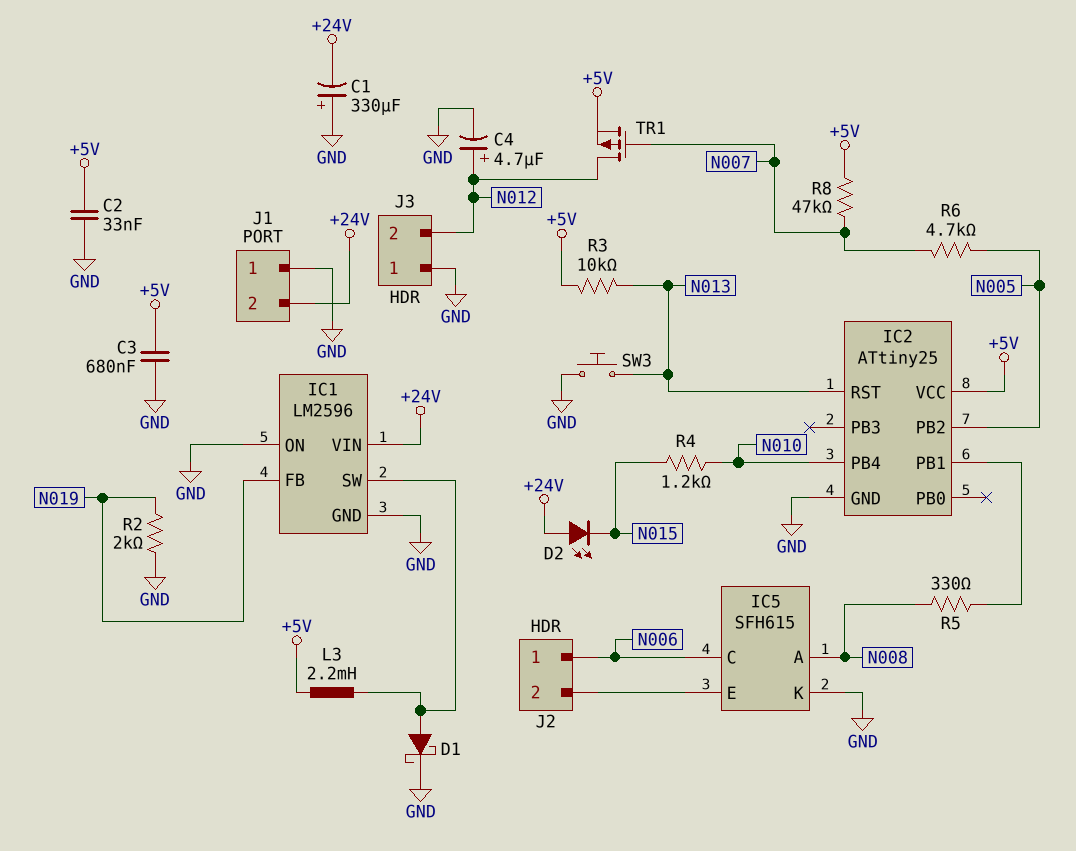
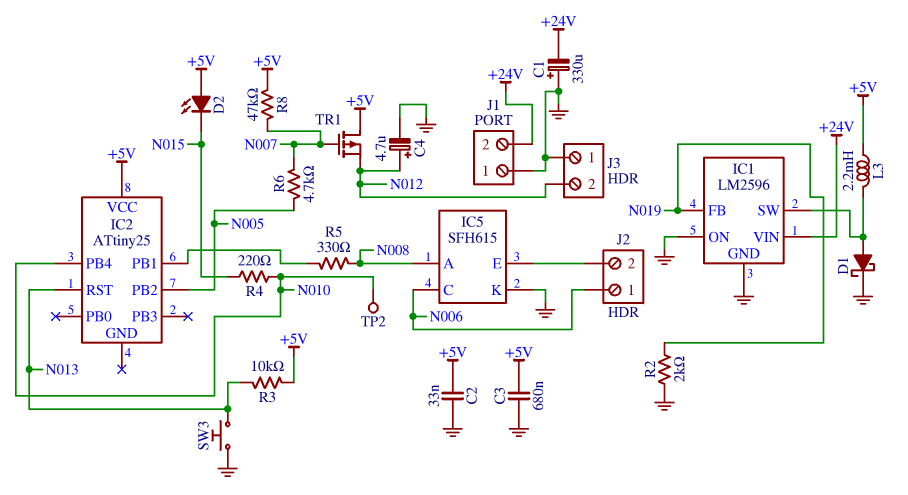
D2: LED (A +24V, K N015) -> LED (A +5V, K N015)
IC2 pin GND: GND -> none
R4: 1.2k (N010, N015) -> 220 (N010, N015)
TP2: none -> test point (N010)
TR1: PMOS (G N007, D N012, S +5V) -> PMOS (G N007, D +5V, S N012)

